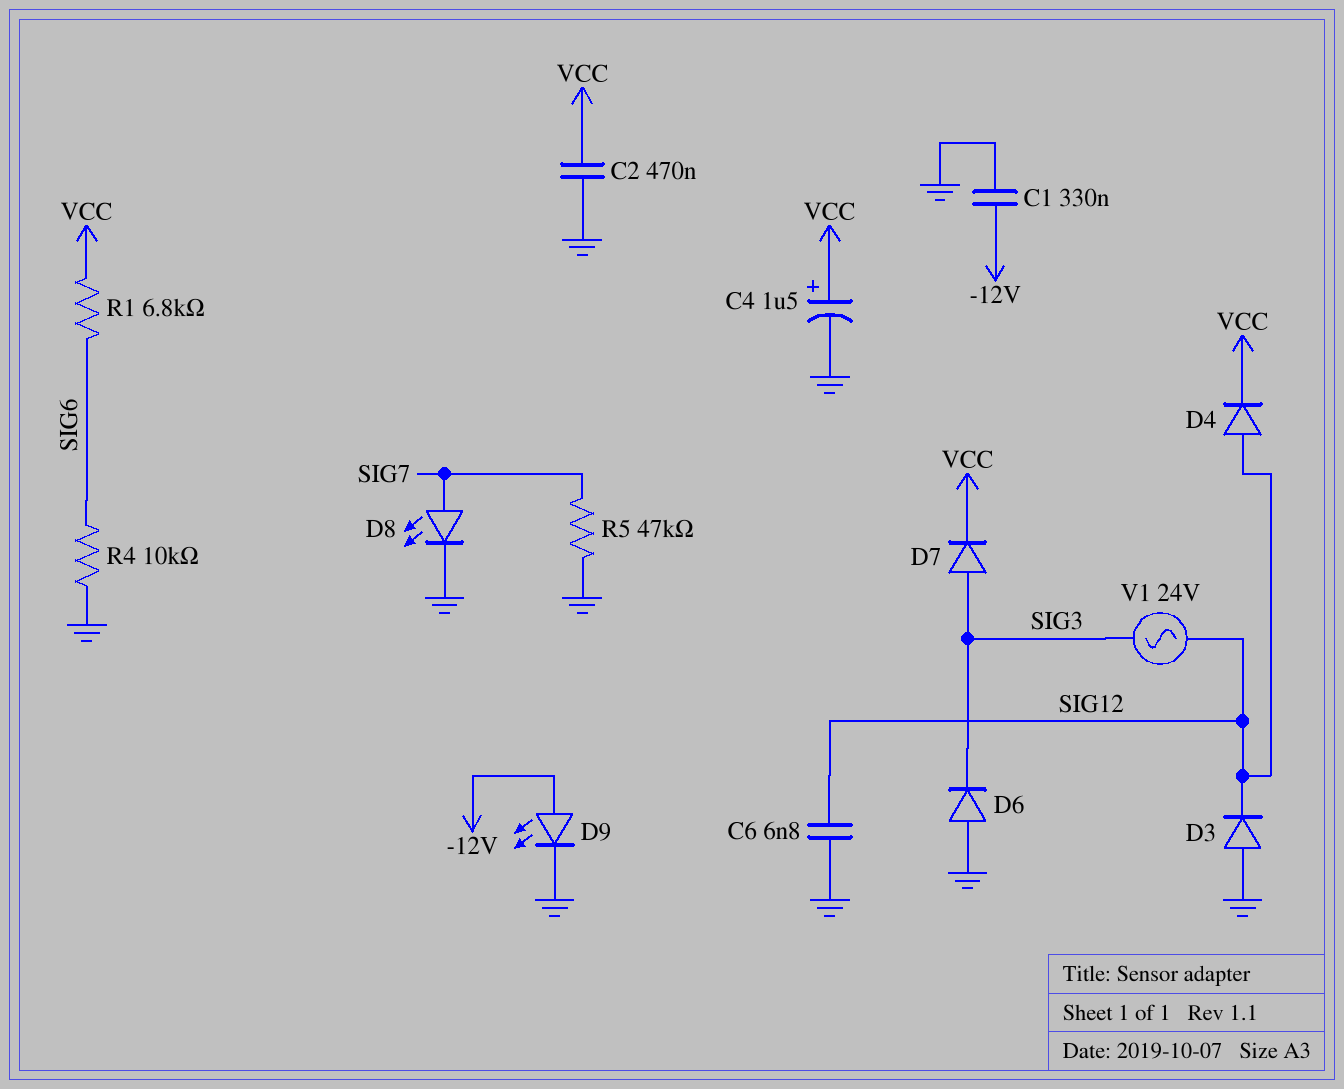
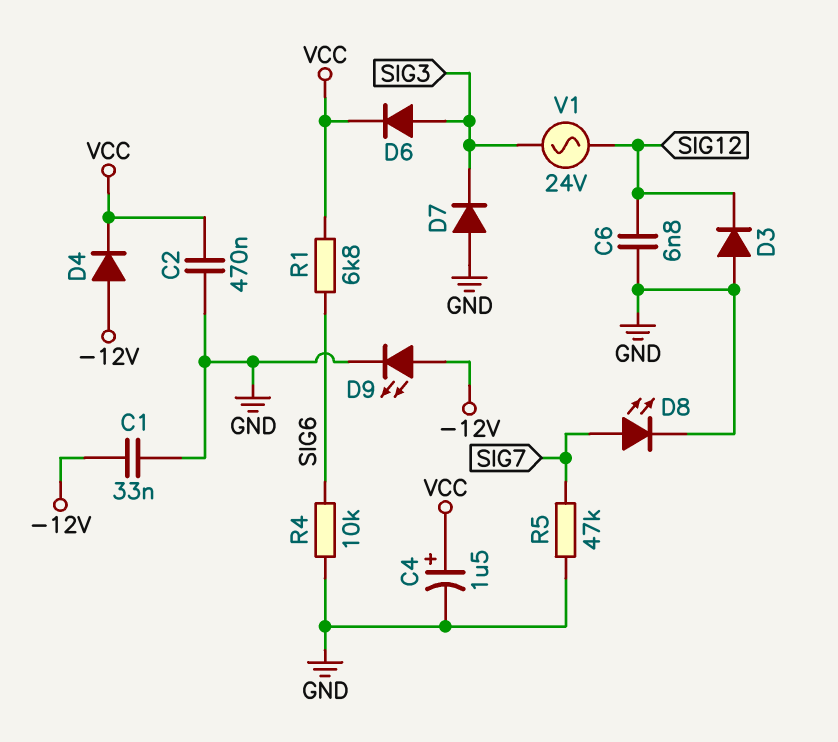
C1: 330nF (-12V, GND) -> 33nF (-12V, GND)
D4: diode (A SIG12, K VCC) -> diode (A -12V, K VCC)
D6: diode (A GND, K SIG3) -> diode (A SIG3, K VCC)
D7: diode (A SIG3, K VCC) -> diode (A GND, K SIG3)

